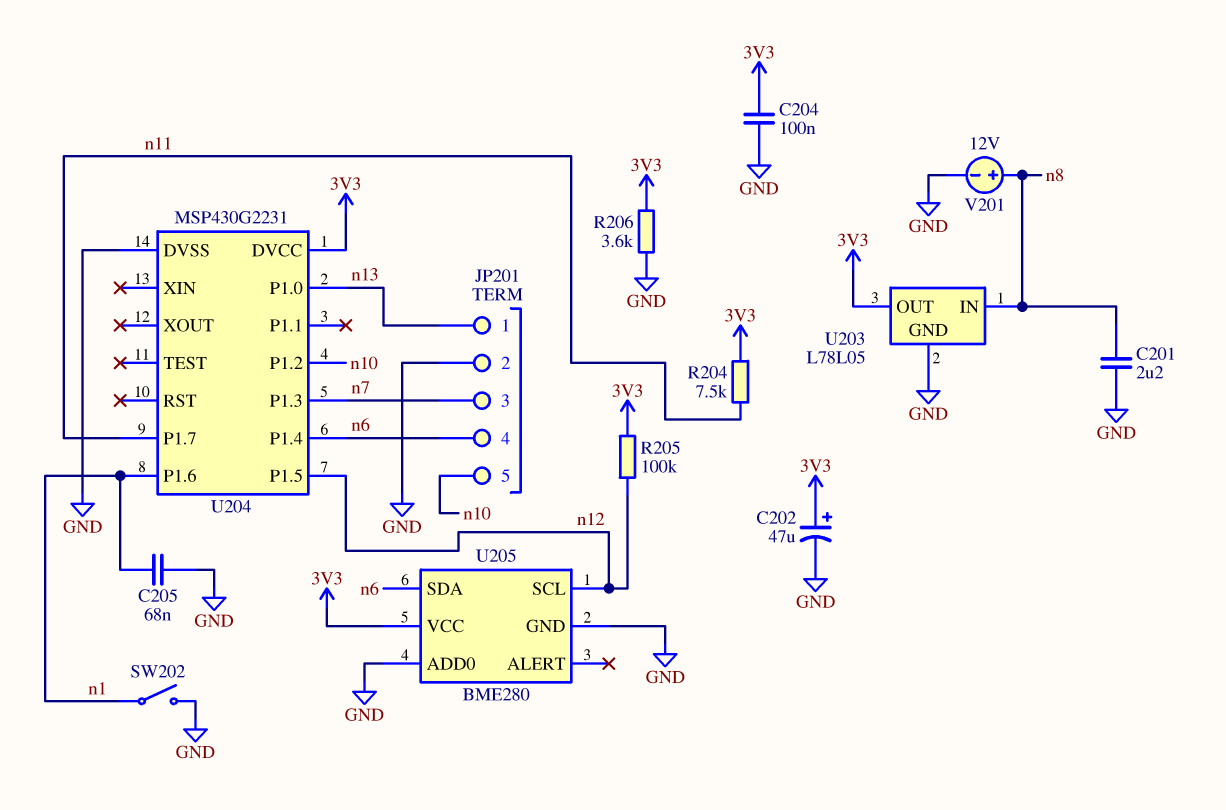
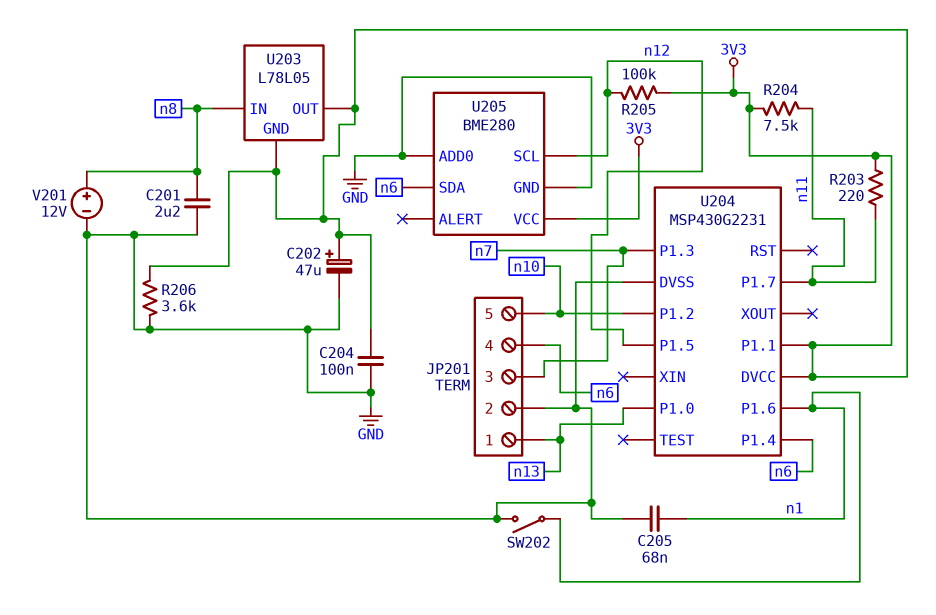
R203: none -> 220 (3V3, n11)
U203 pin GND: GND -> 3V3
U204 pin P1.1: none -> 3V3

